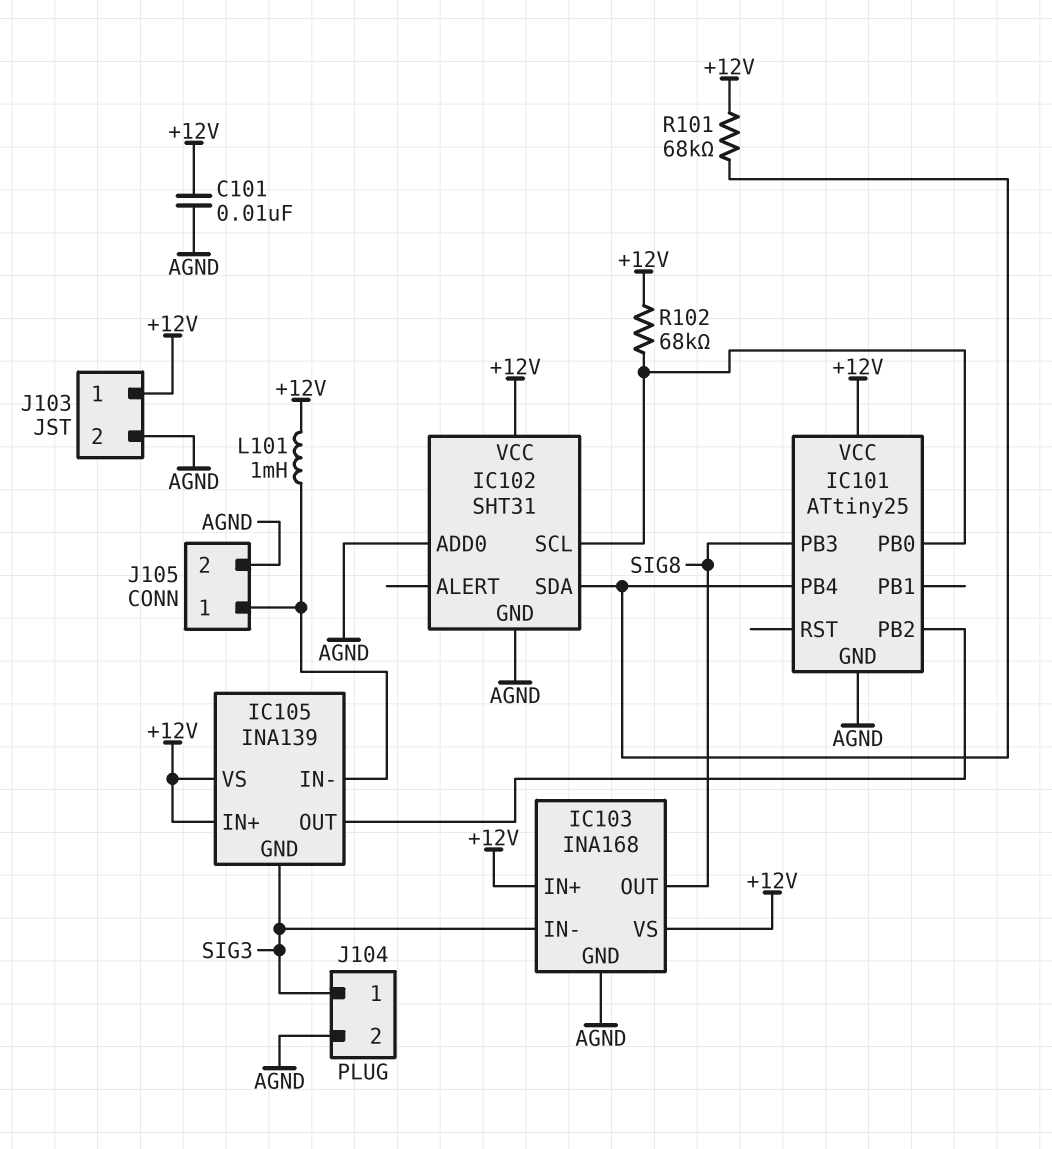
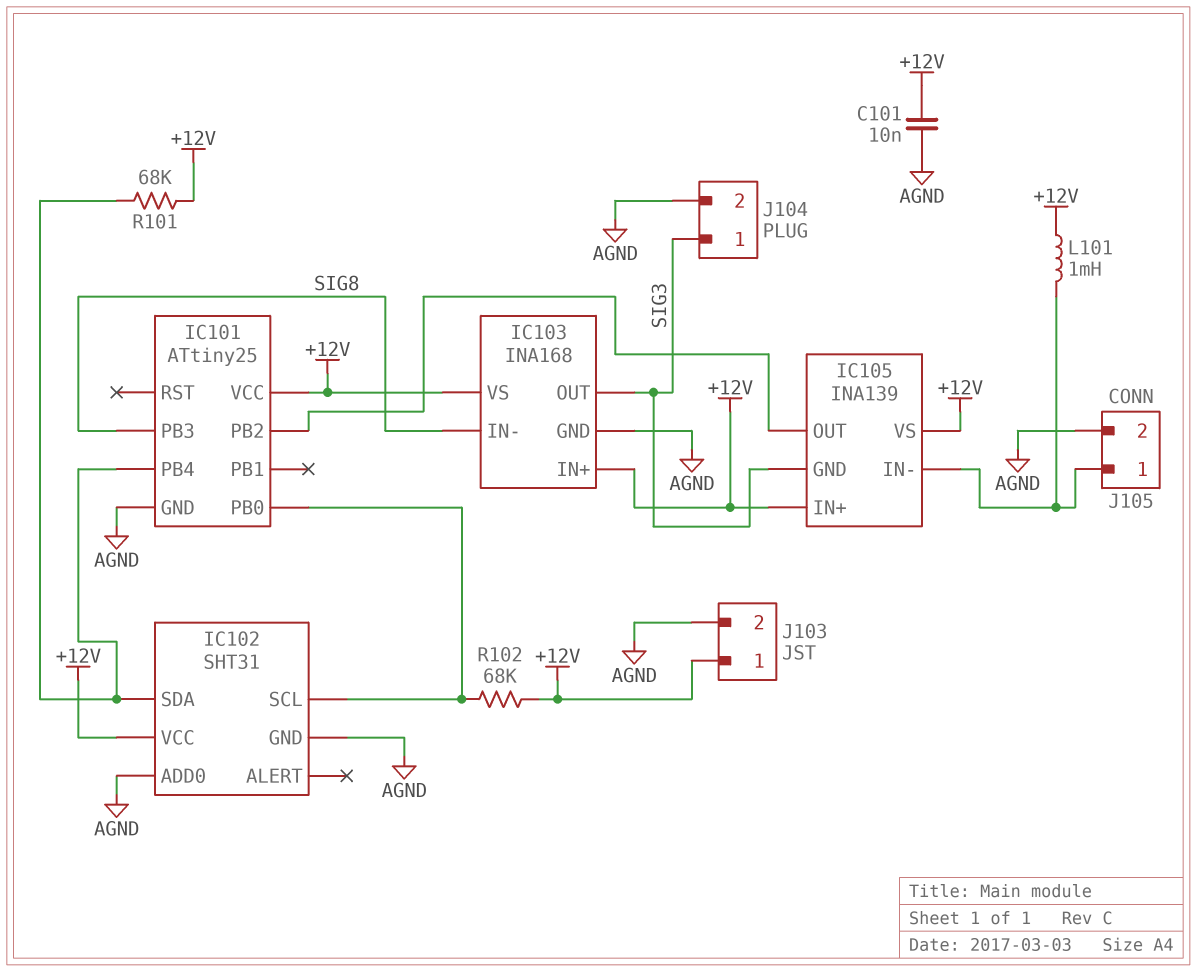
IC103 pin IN-: SIG3 -> SIG8
IC103 pin OUT: SIG8 -> SIG3

